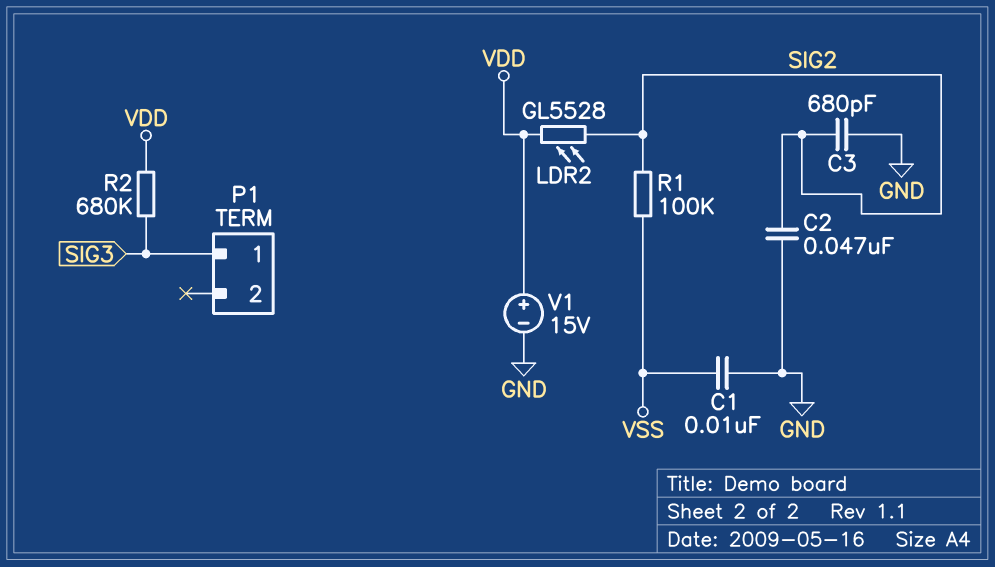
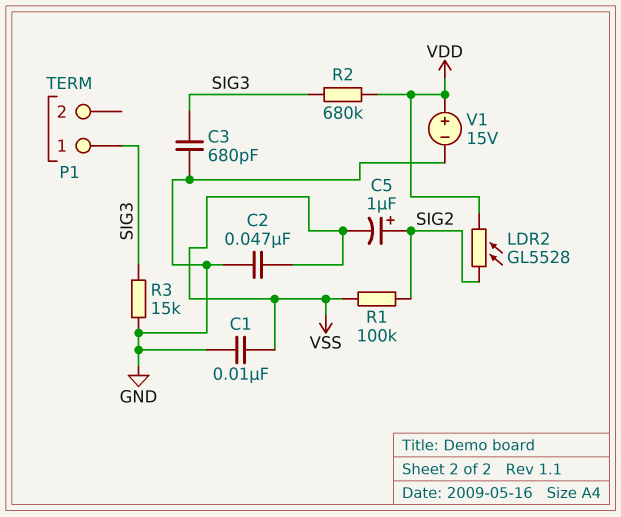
C2: 47nF (GND, SIG2) -> 47nF (GND, VSS)
C3: 680pF (GND, SIG2) -> 680pF (GND, SIG3)
C5: none -> 1uF (plus SIG2, minus VSS)
R3: none -> 15k (GND, SIG3)

